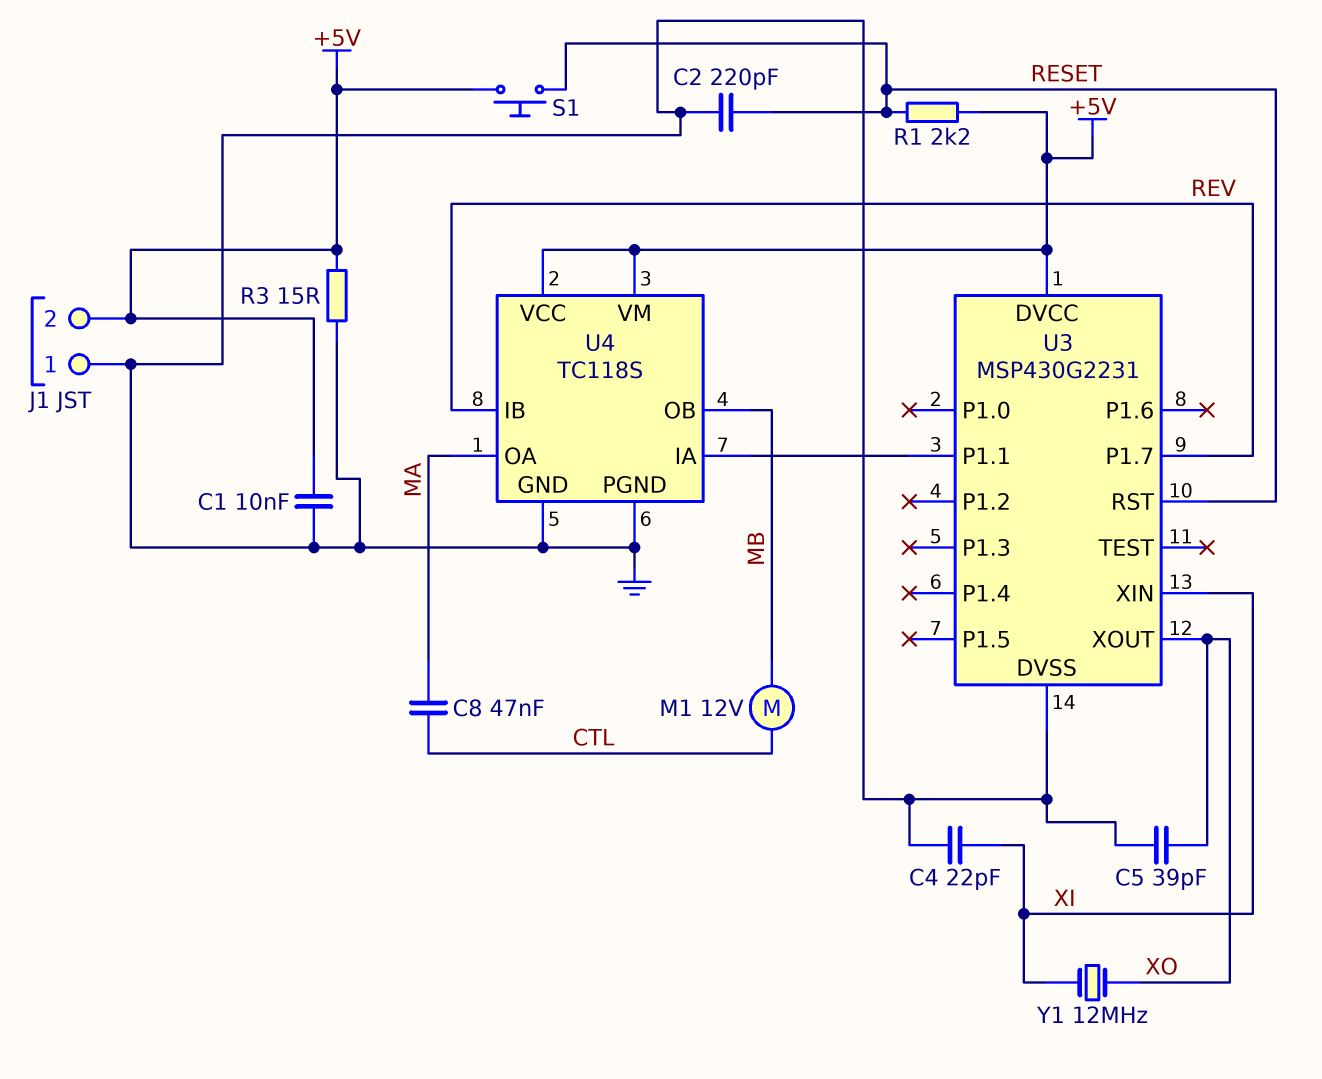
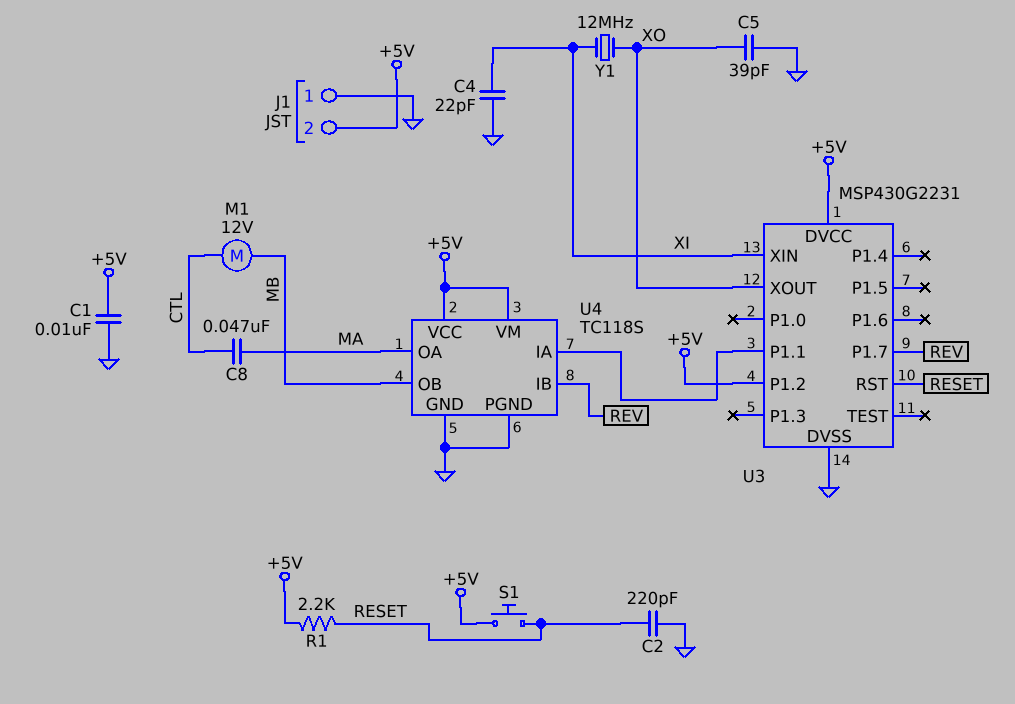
R3: 15 (+5V, GND) -> none
U3 pin P1.2: none -> +5V

